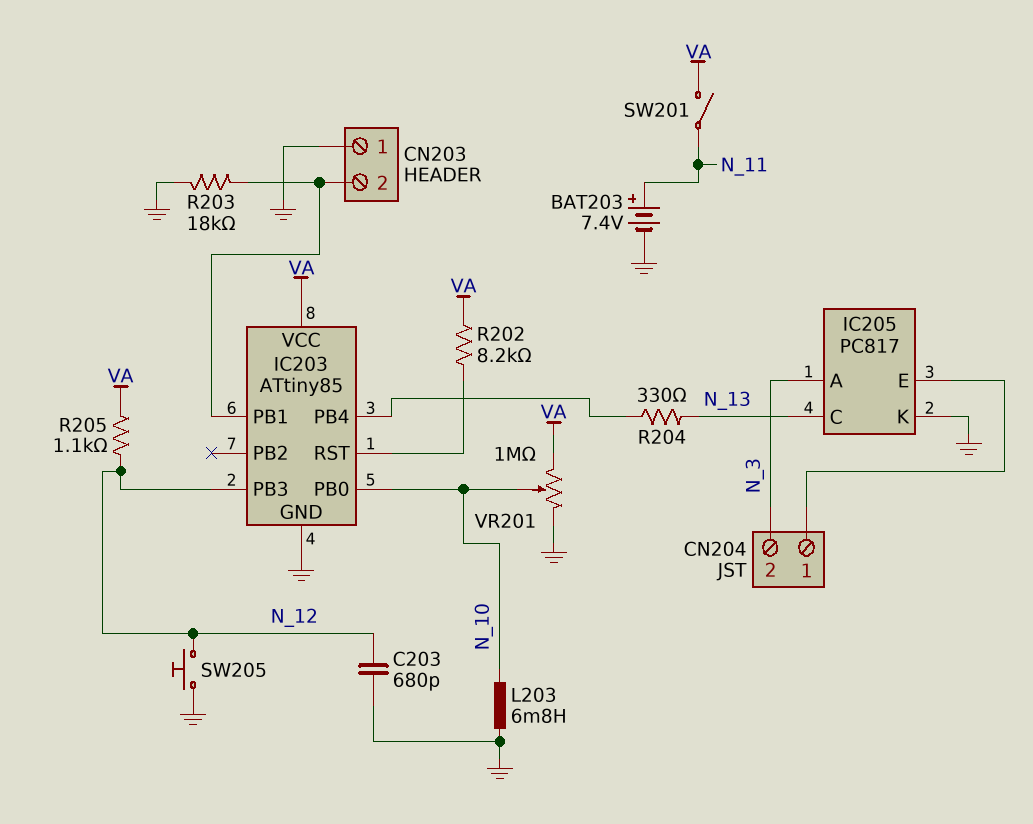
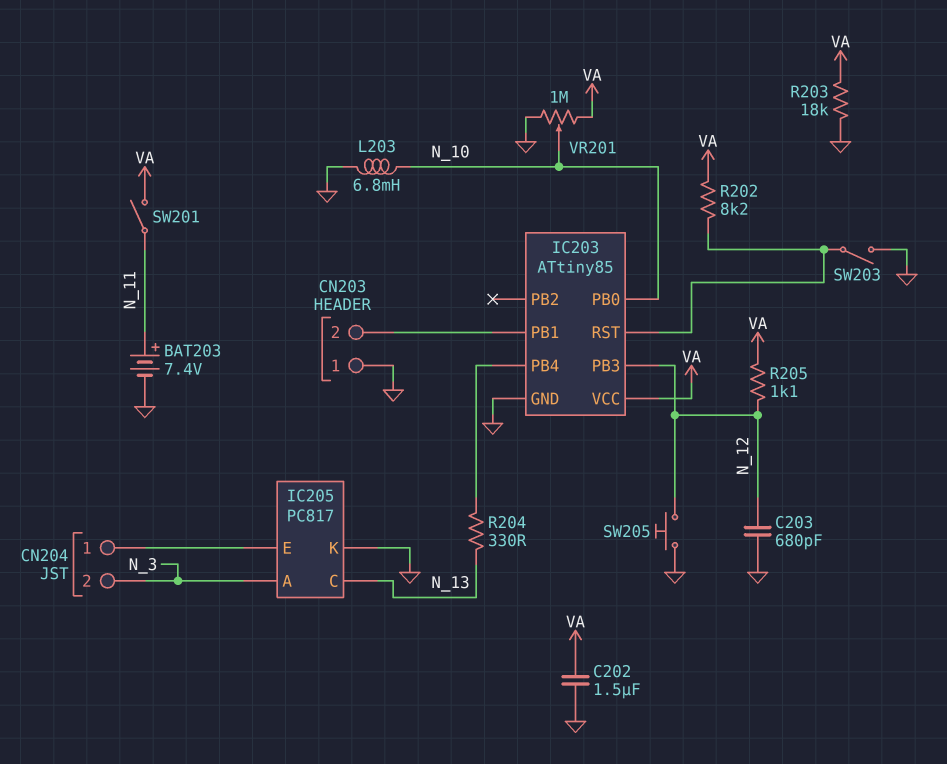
C202: none -> 1.5uF (GND, VA)
R203: 18k (CN203/2, GND) -> 18k (GND, VA)
SW203: none -> switch (GND, IC203/RST)

